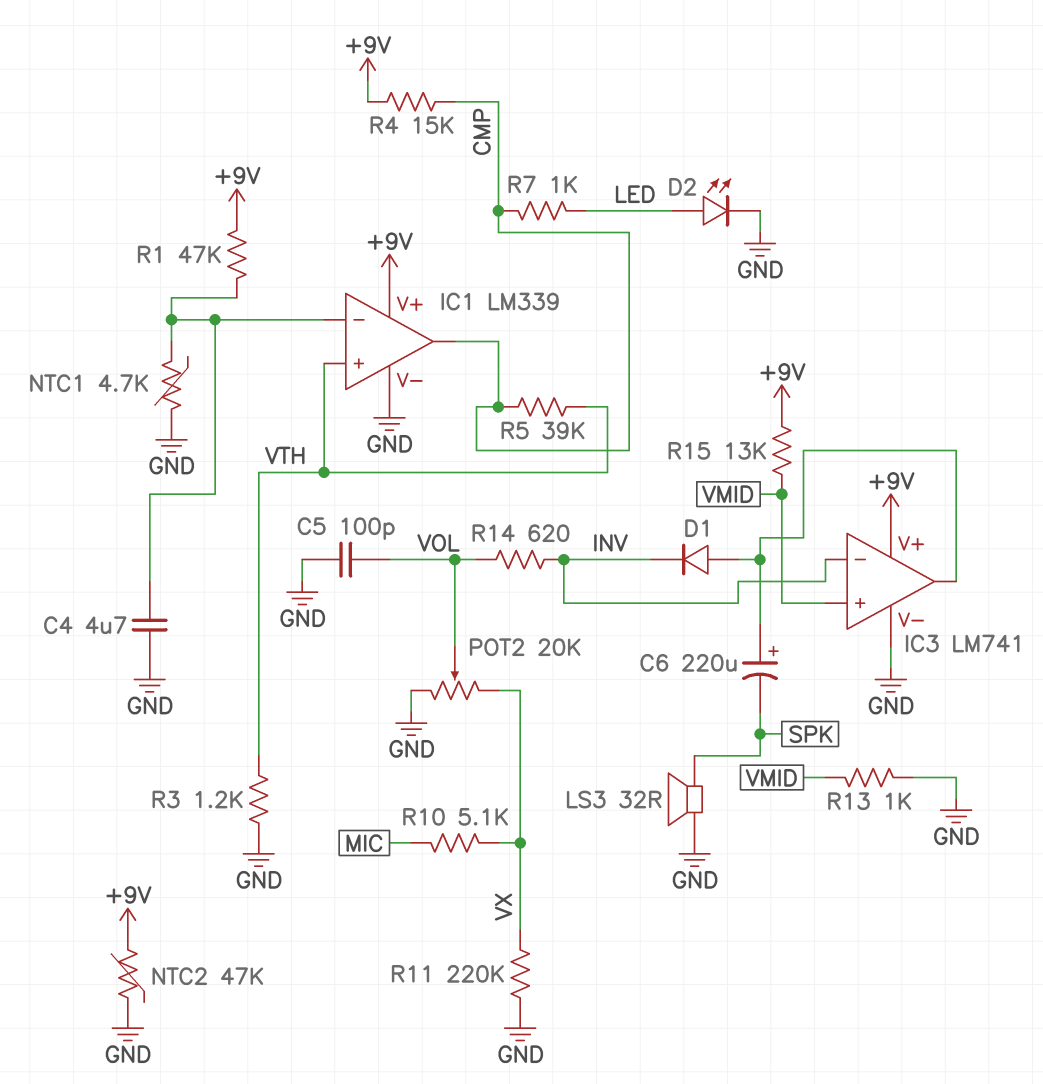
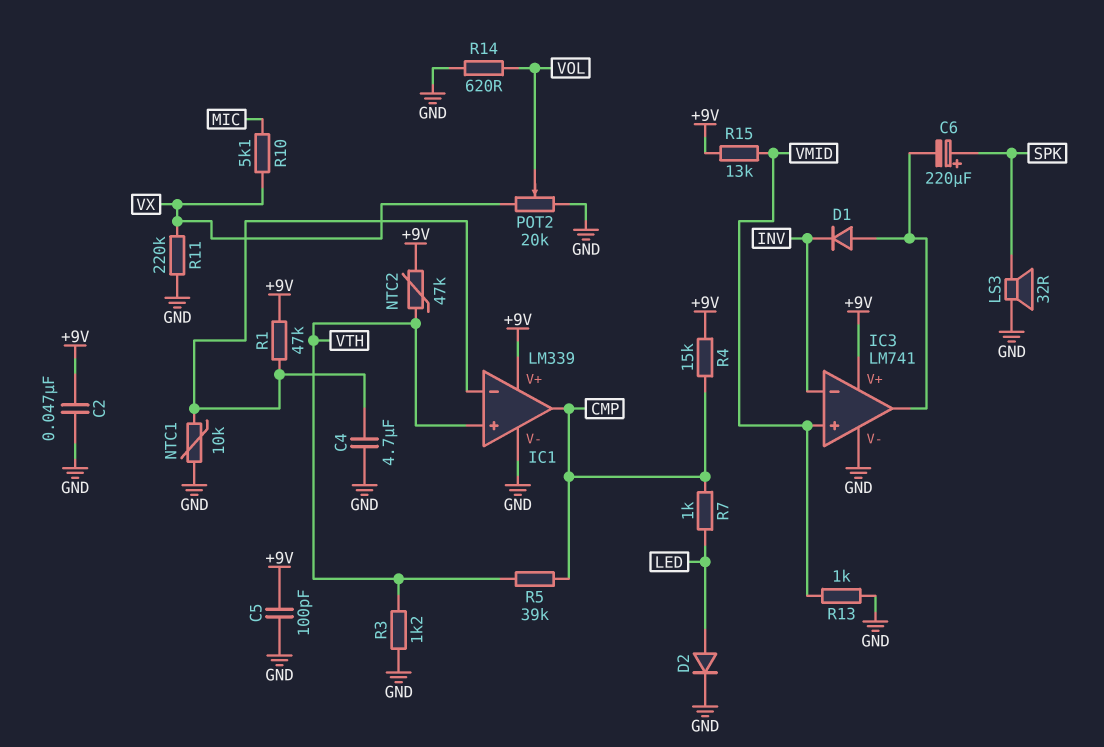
C2: none -> 47nF (+9V, GND)
C5: 100pF (GND, VOL) -> 100pF (+9V, GND)
C6: 220uF (plus IC3/out, minus SPK) -> 220uF (plus SPK, minus IC3/out)
D2: LED (A LED, K GND) -> diode (A LED, K GND)
NTC1: 4.7k (GND, IC1/in-) -> 10k (GND, IC1/in-)
NTC2: 47k (+9V, GND) -> 47k (+9V, VTH)
R14: 620 (INV, VOL) -> 620 (GND, VOL)

